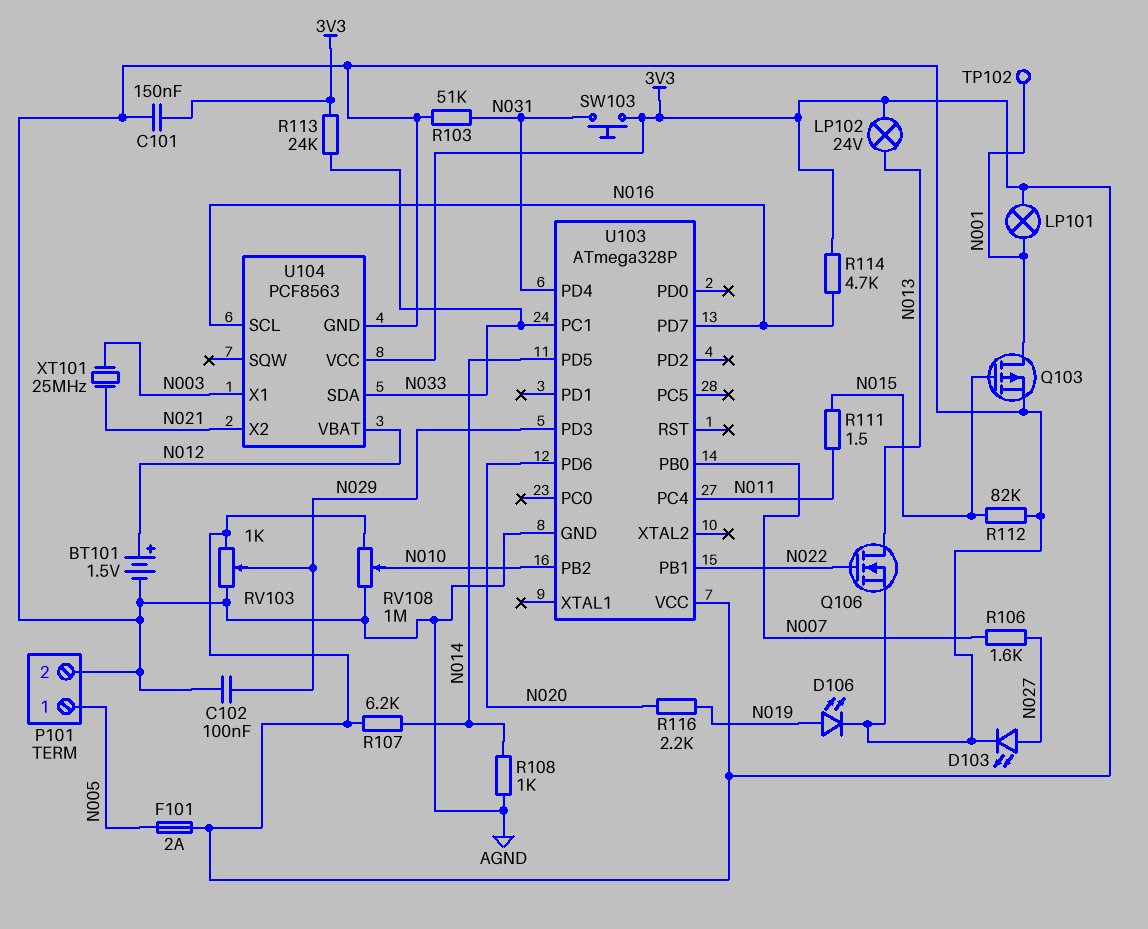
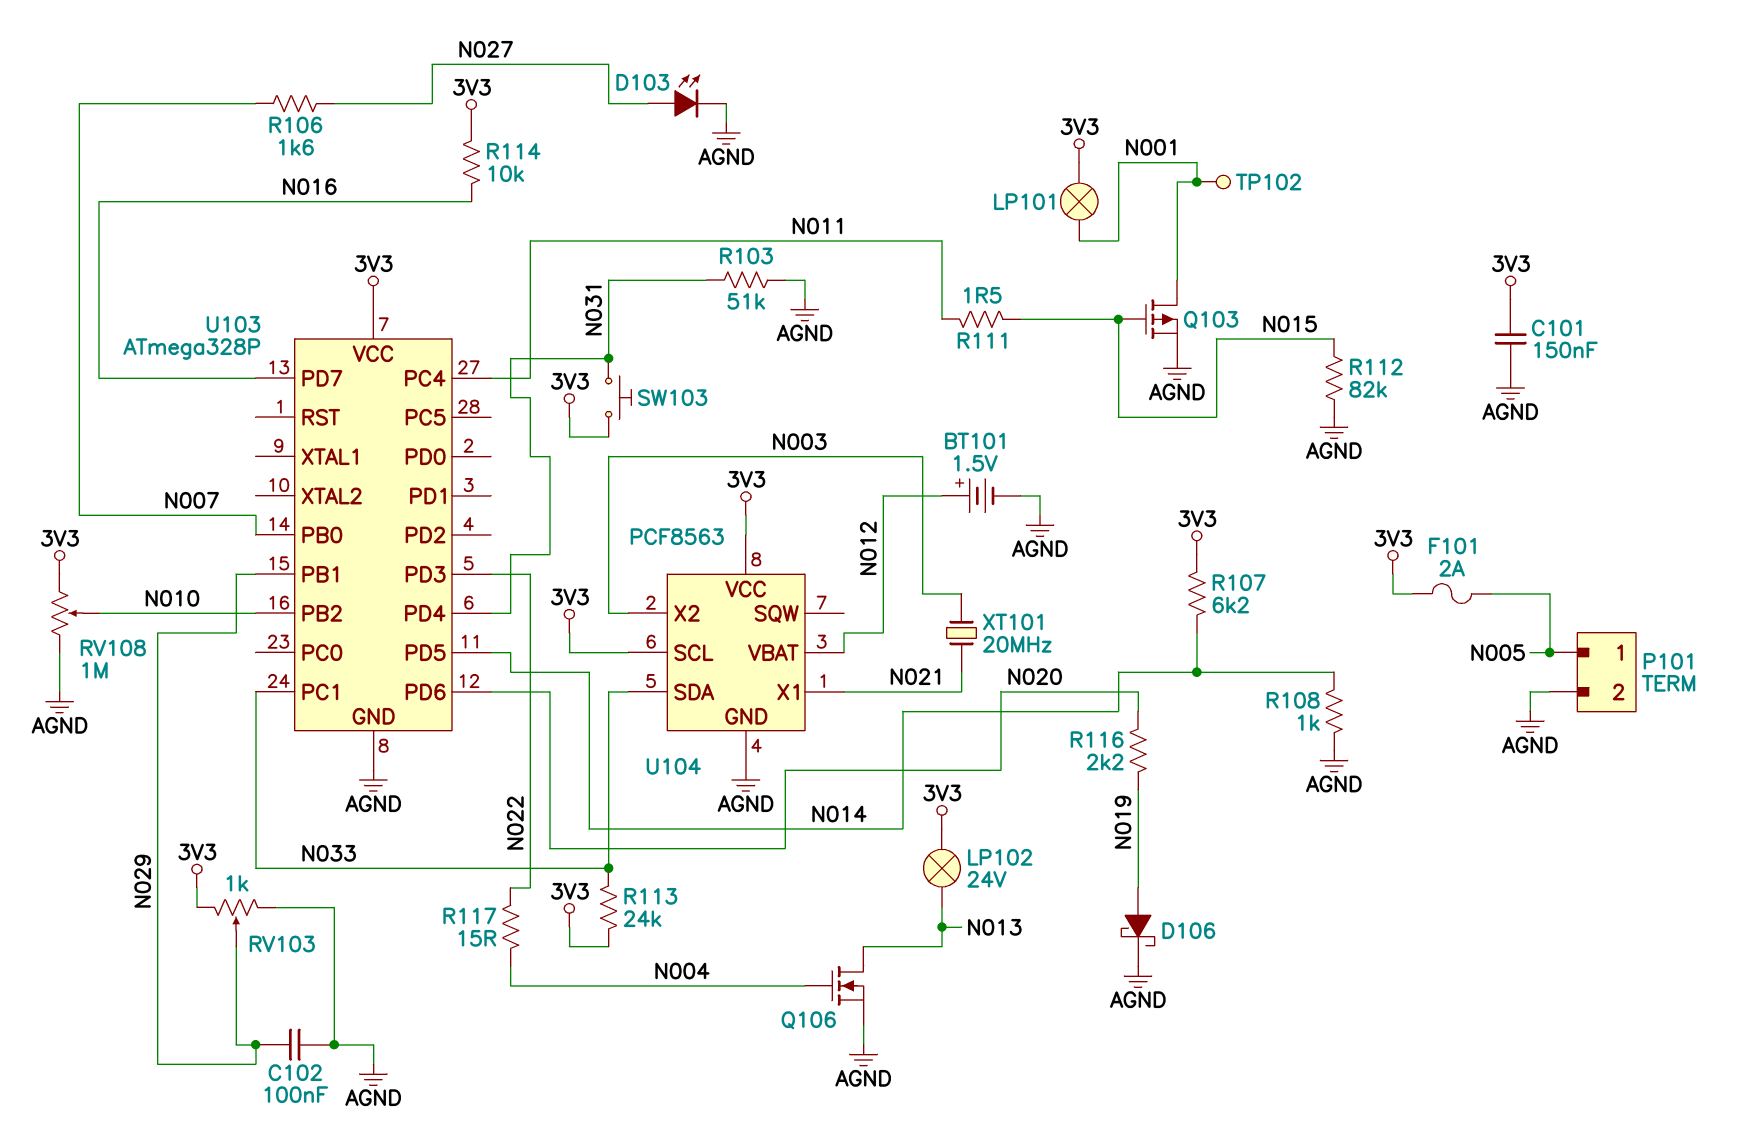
D106: LED (A N019, K AGND) -> schottky (A N019, K AGND)
Q106: NMOS (G N022, D N013, S AGND) -> NMOS (G N004, D N013, S AGND)
R114: 4.7k (3V3, N016) -> 10k (3V3, N016)
R117: none -> 15 (N004, N022)
U103 pin PB1: N022 -> N029
U103 pin PD3: N029 -> N022
U104 pin SCL: N016 -> 3V3
U104 pin X1: N003 -> N021
U104 pin X2: N021 -> N003
XT101: 25MHz (N003, N021) -> 20MHz (N003, N021)

